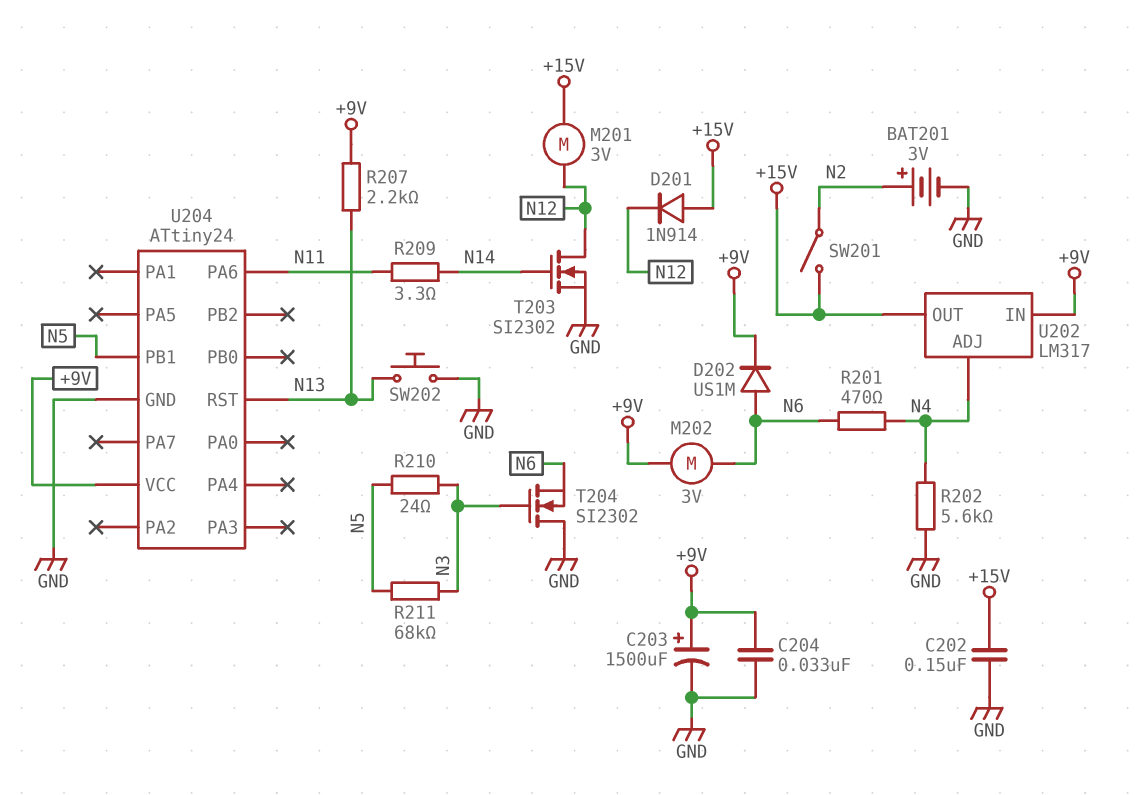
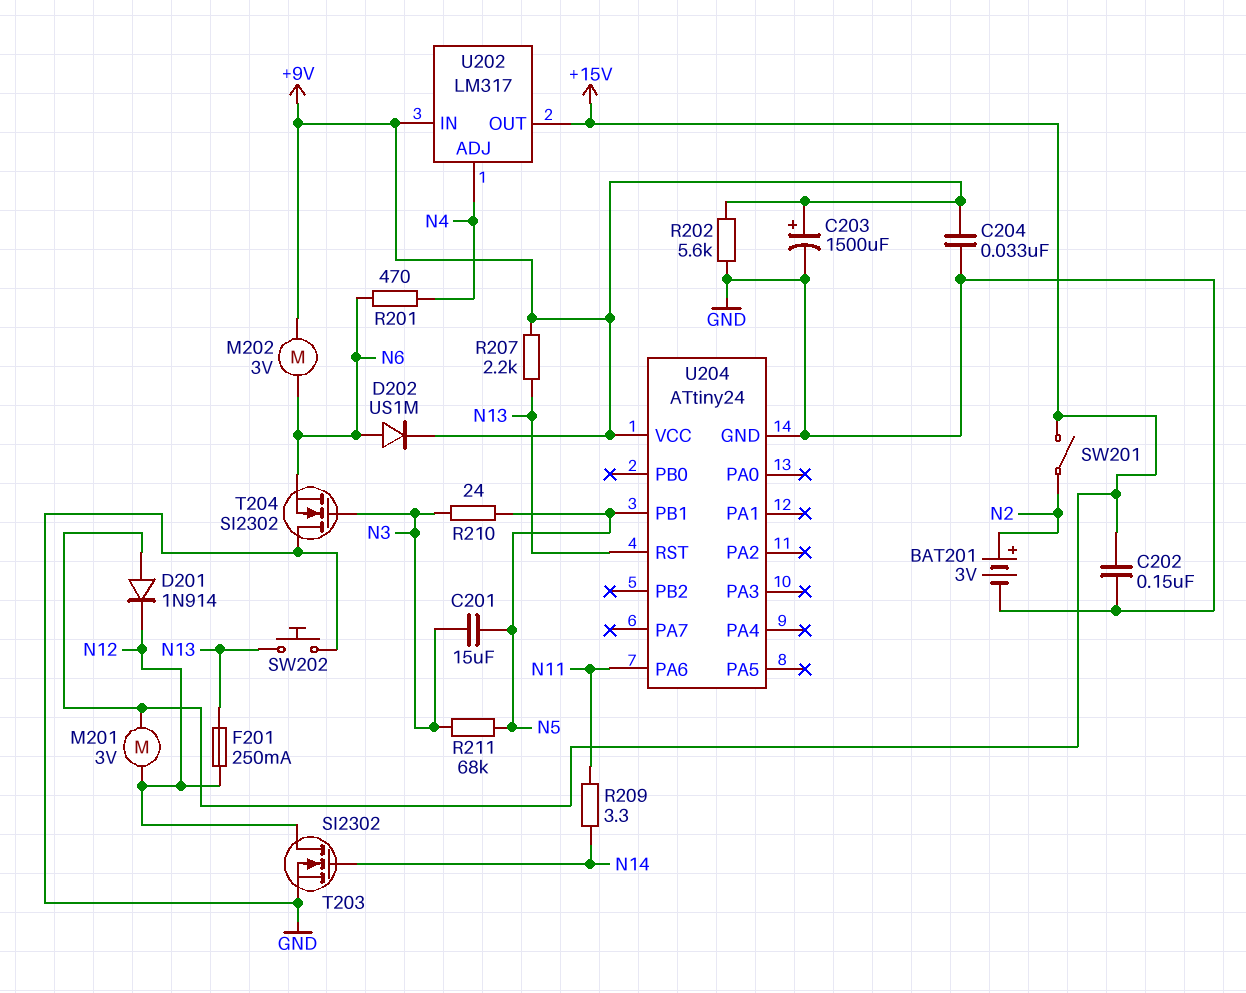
C201: none -> 15uF (N3, N5)
F201: none -> 250mA (N12, N13)
R202: 5.6k (GND, N4) -> 5.6k (+9V, GND)

